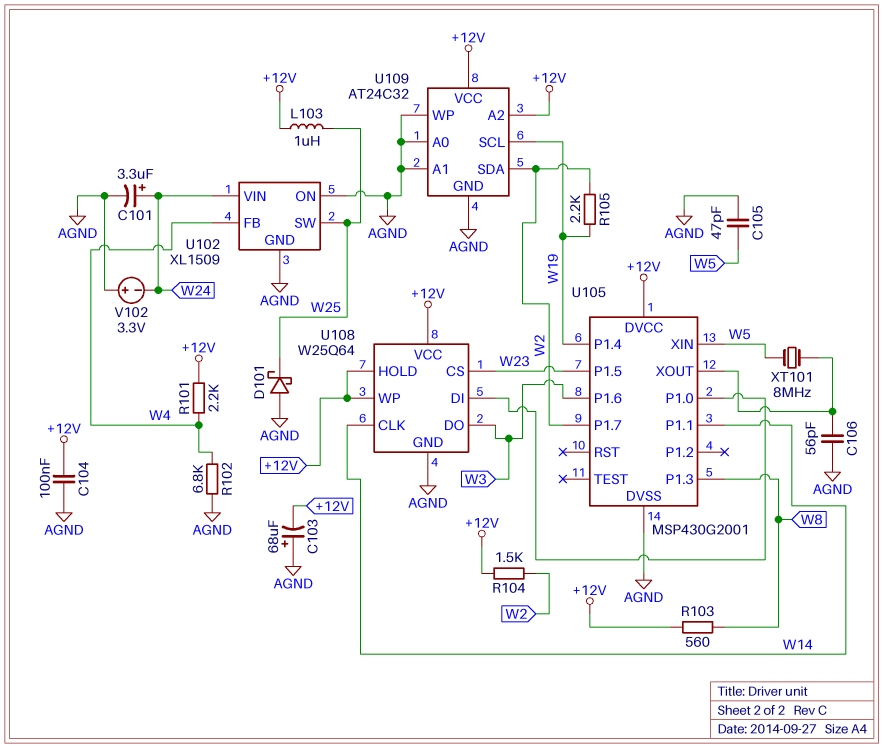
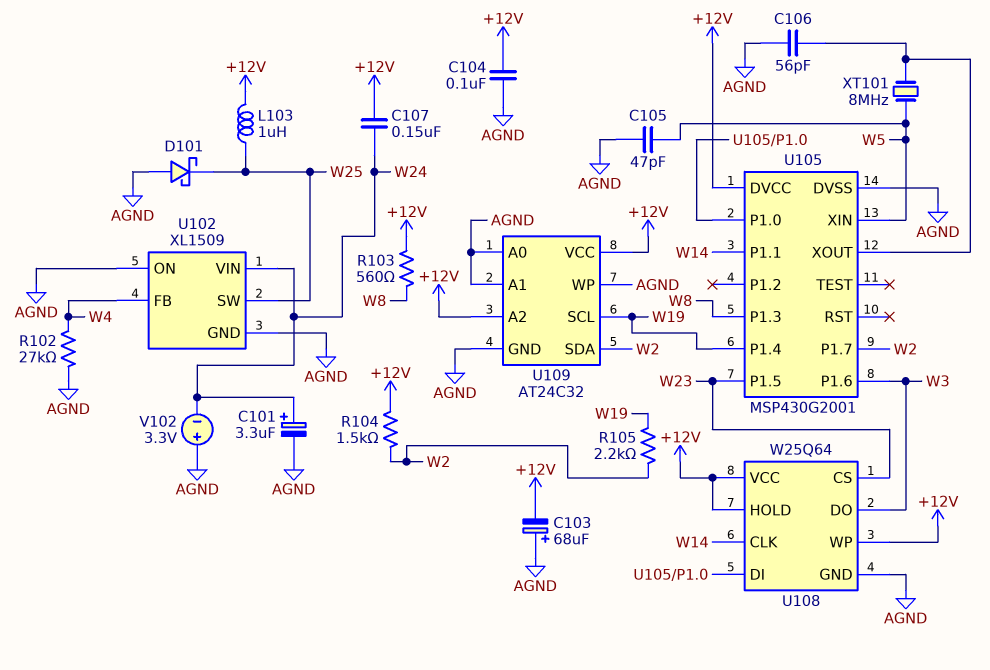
C107: none -> 150nF (+12V, W24)
R101: 2.2k (+12V, W4) -> none
R102: 6.8k (AGND, W4) -> 27k (AGND, W4)

